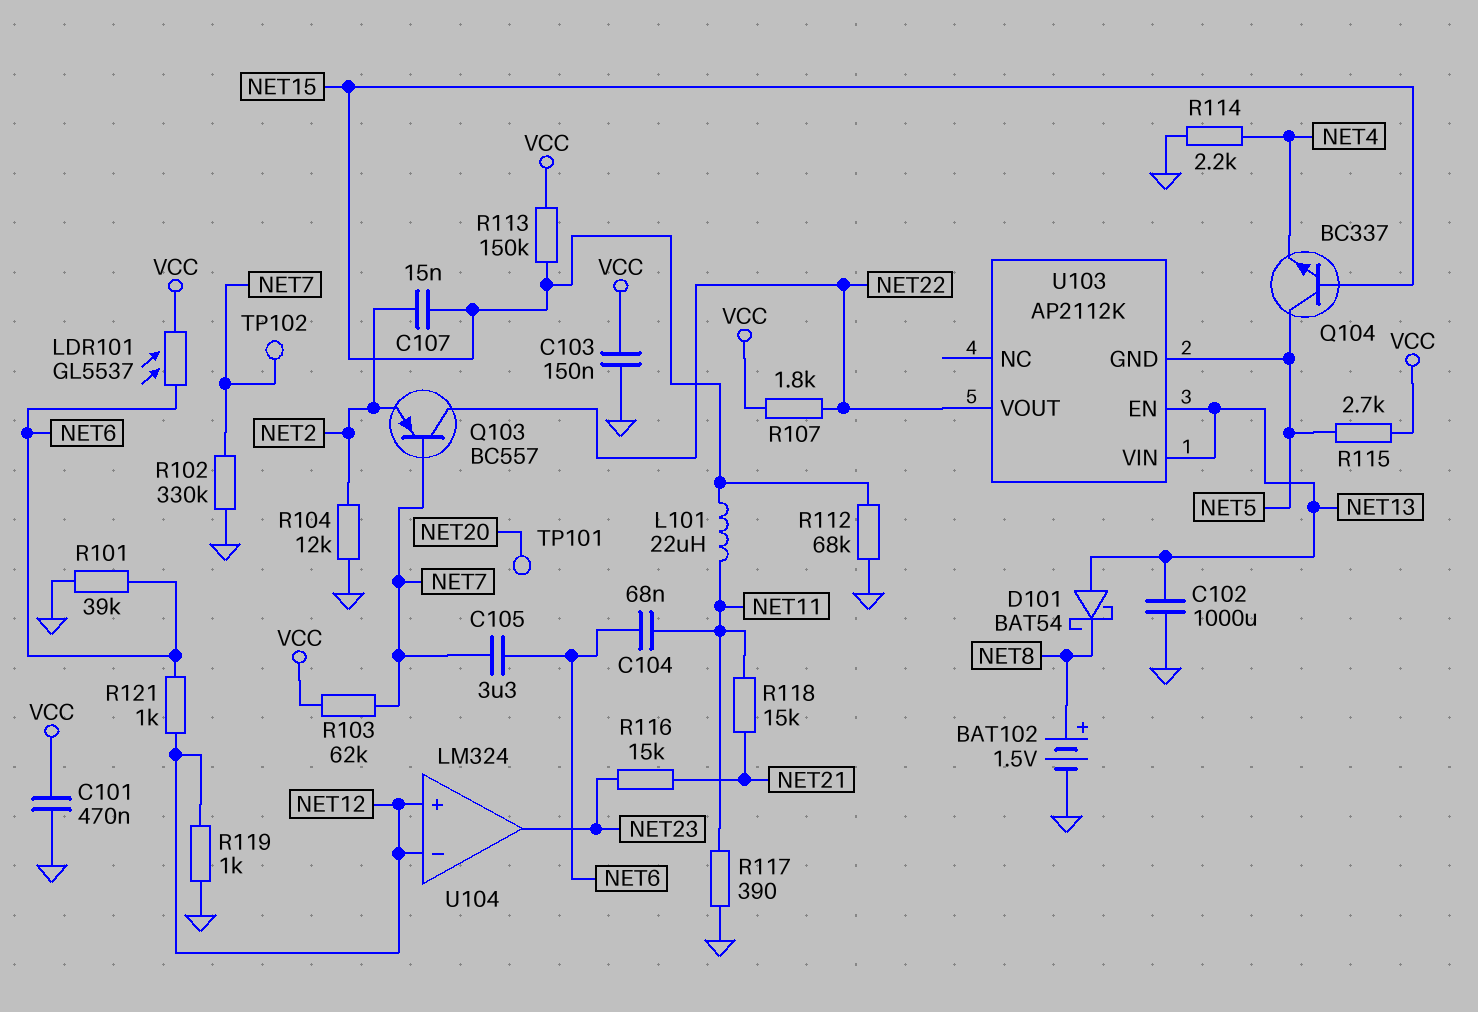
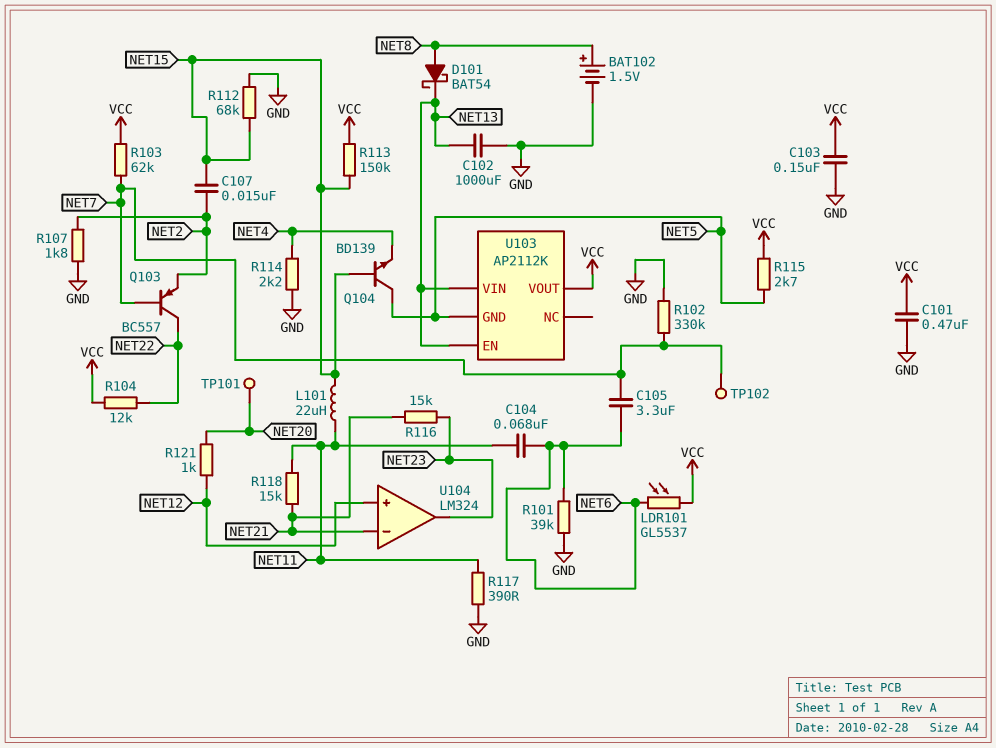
D101: schottky BAT54 (A NET13, K NET8) -> schottky BAT54 (A NET8, K NET13)
Q104: NPN BC337 (B NET15, C NET5, E NET4) -> NPN BD139 (B NET15, C NET5, E NET4)
R104: 12k (GND, NET2) -> 12k (NET22, VCC)
R107: 1.8k (NET22, VCC) -> 1.8k (GND, NET2)
R119: 1k (GND, NET12) -> none
R121: 1k (NET6, NET12) -> 1k (NET12, NET20)
U103 pin VOUT: NET22 -> VCC
U104 pin in-: NET12 -> NET21

